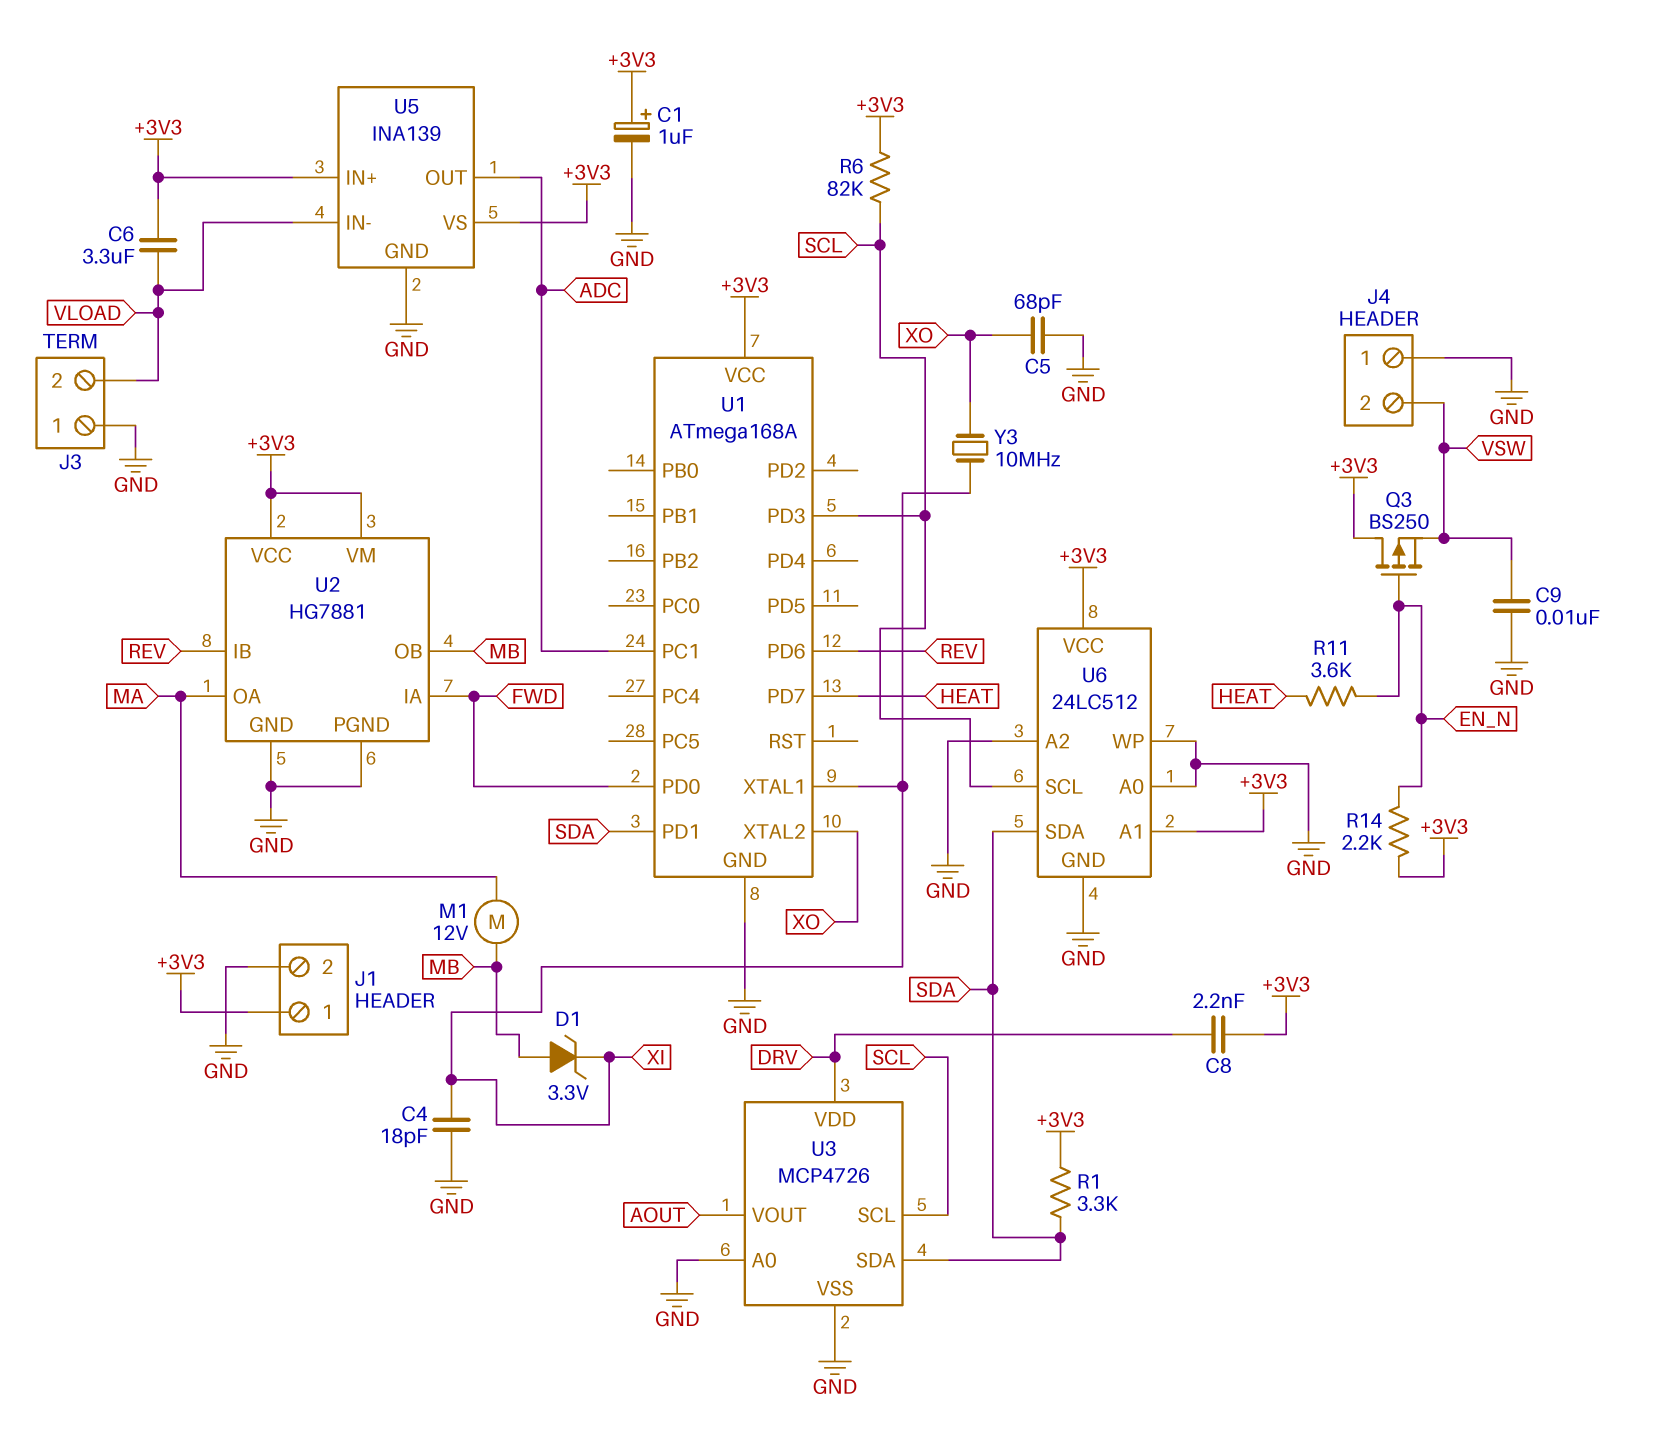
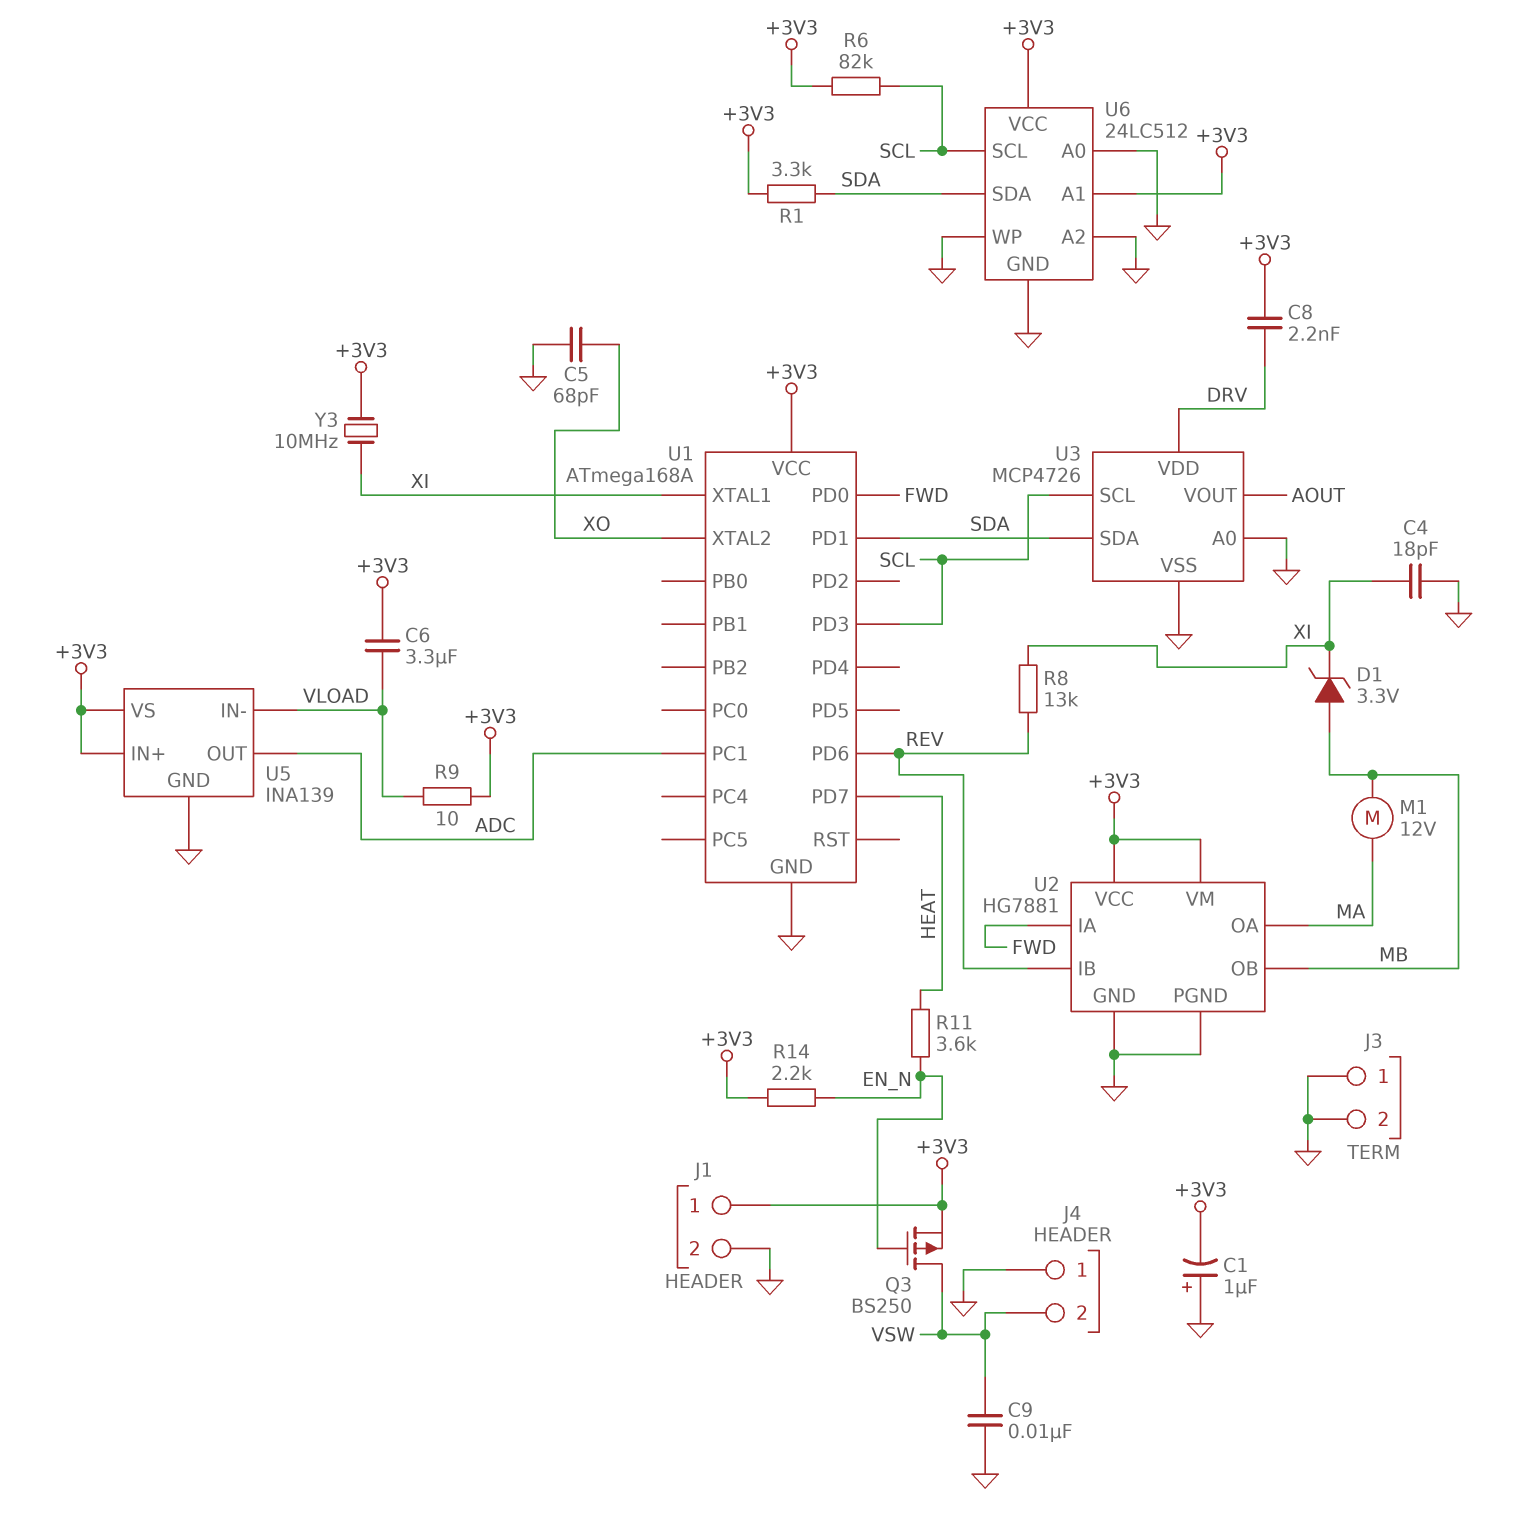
C1: 1uF (plus +3V3, minus GND) -> 1uF (plus GND, minus +3V3)
J3 pin 2: VLOAD -> GND
Q3: PMOS BS250 (G EN_N, D +3V3, S VSW) -> PMOS BS250 (G EN_N, D VSW, S +3V3)
R8: none -> 13k (REV, XI)
R9: none -> 10 (+3V3, VLOAD)
Y3: 10MHz (XI, XO) -> 10MHz (+3V3, XI)

